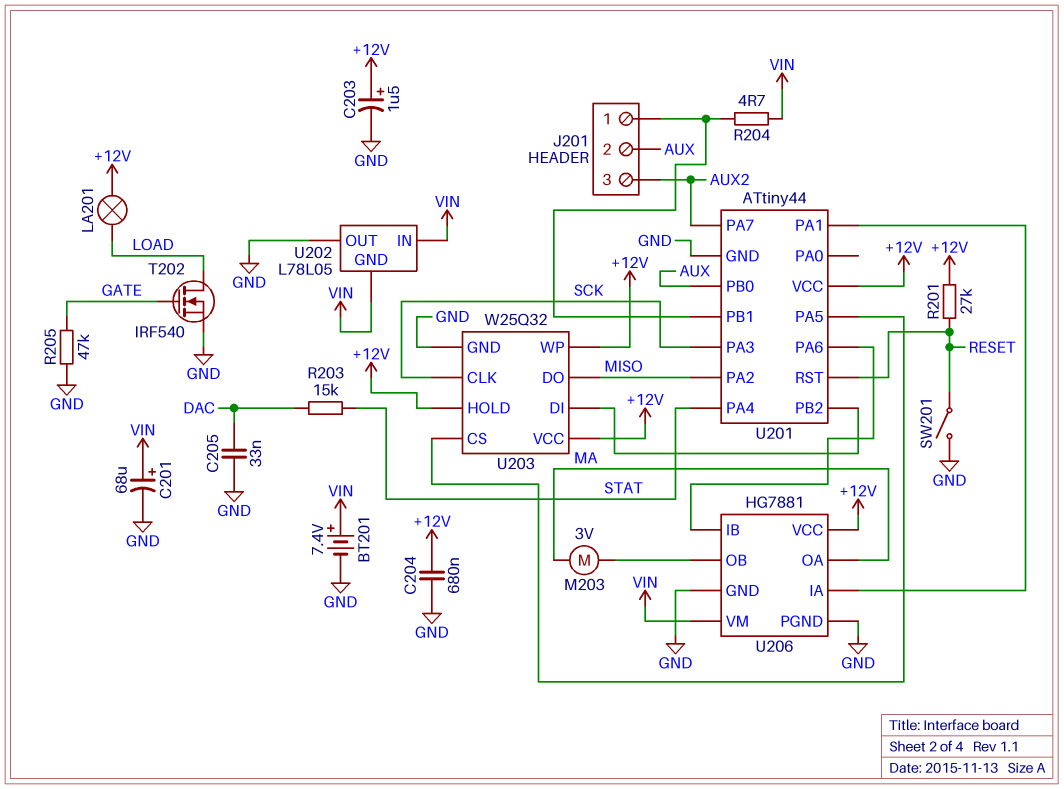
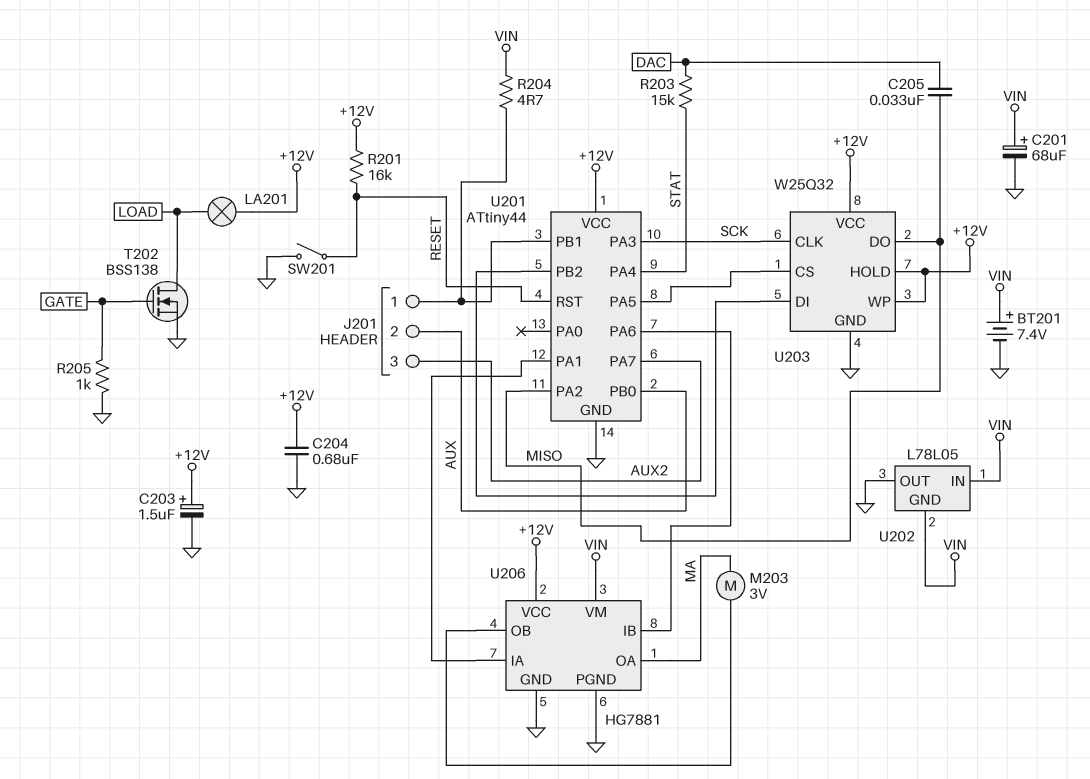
C205: 33nF (DAC, GND) -> 33nF (DAC, MISO)
R201: 27k (+12V, RESET) -> 16k (+12V, RESET)
R205: 47k (GATE, GND) -> 1k (GATE, GND)
T202: NMOS IRF540 (G GATE, D LOAD, S GND) -> NMOS BSS138 (G GATE, D LOAD, S GND)

